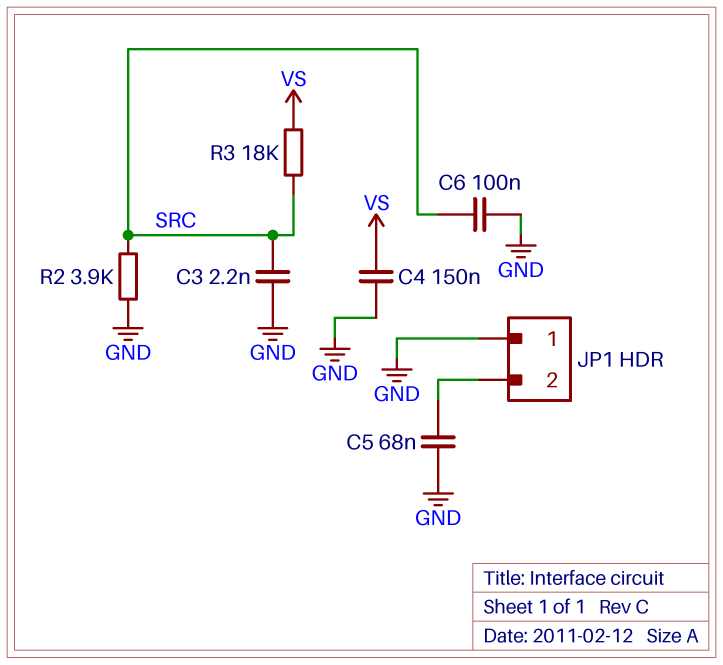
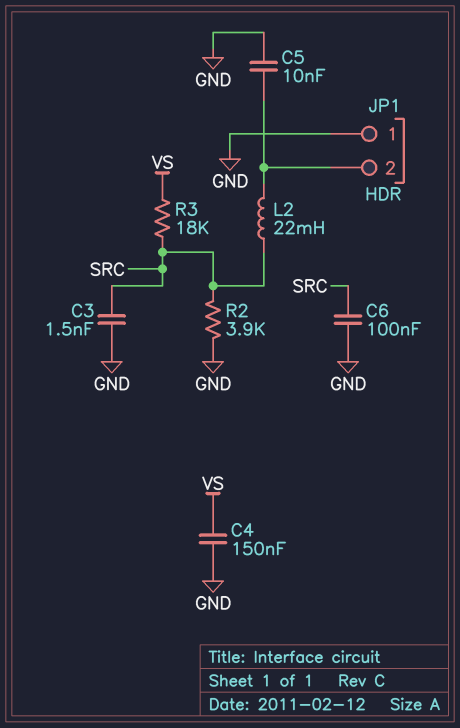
C3: 2.2nF (GND, SRC) -> 1.5nF (GND, SRC)
C5: 68nF (GND, JP1/2) -> 10nF (GND, JP1/2)
L2: none -> 22mH (JP1/2, SRC)

